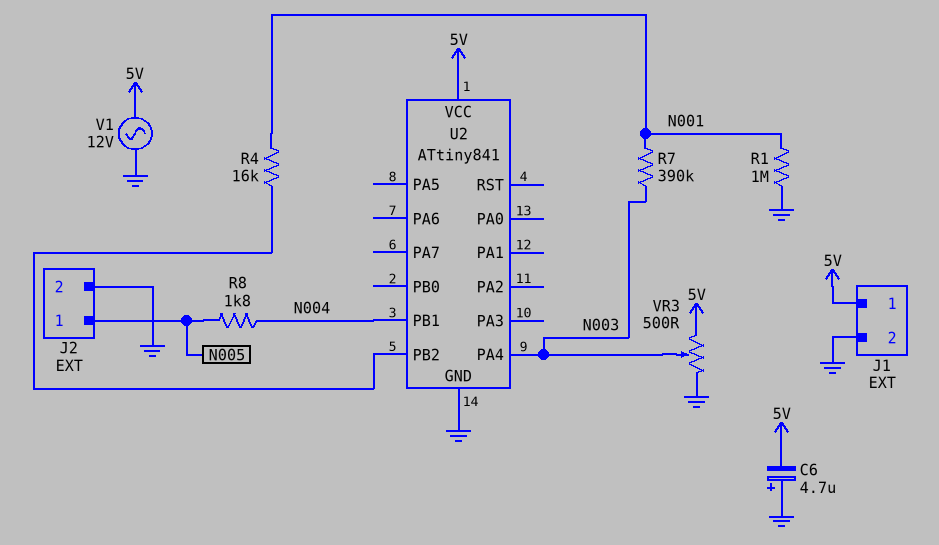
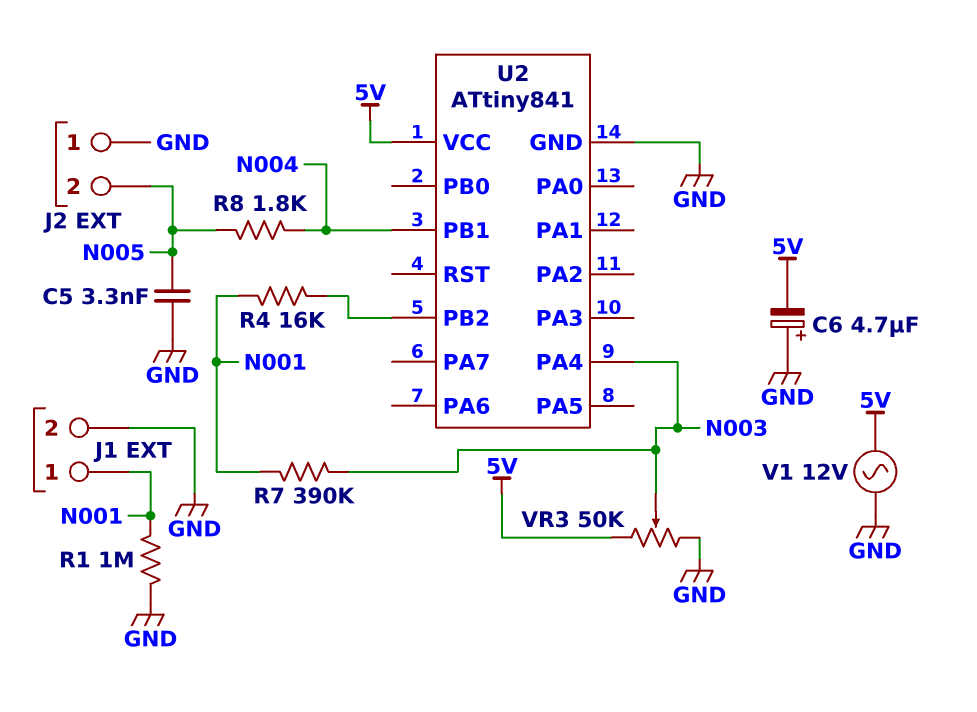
C5: none -> 3.3nF (GND, N005)
J1 pin 1: 5V -> N001
J2 pin 1: N005 -> GND
J2 pin 2: GND -> N005
VR3: 500 (5V, GND, wiper N003) -> 50k (5V, GND, wiper N003)

